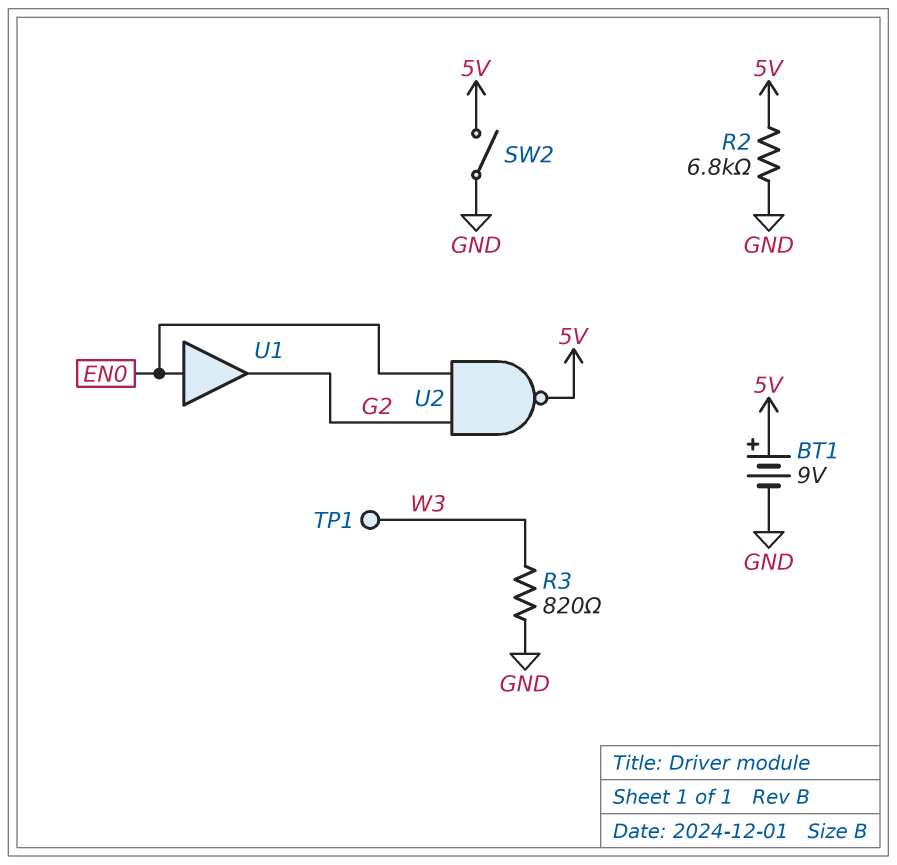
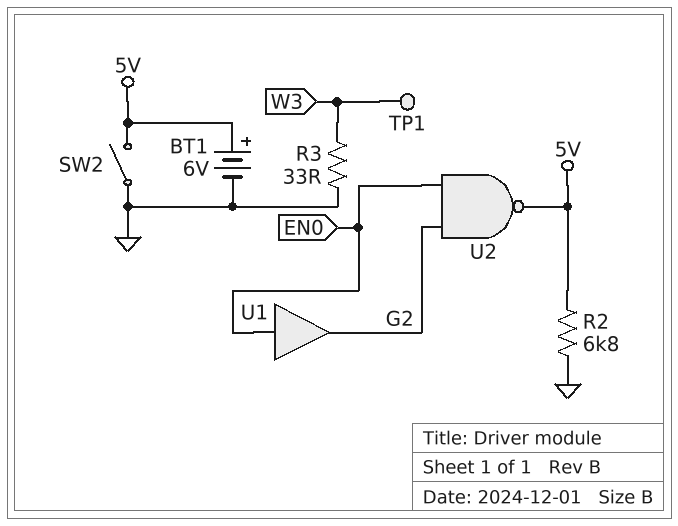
BT1: 9V (plus 5V, minus GND) -> 6V (plus 5V, minus GND)
R3: 820 (GND, W3) -> 33 (GND, W3)

